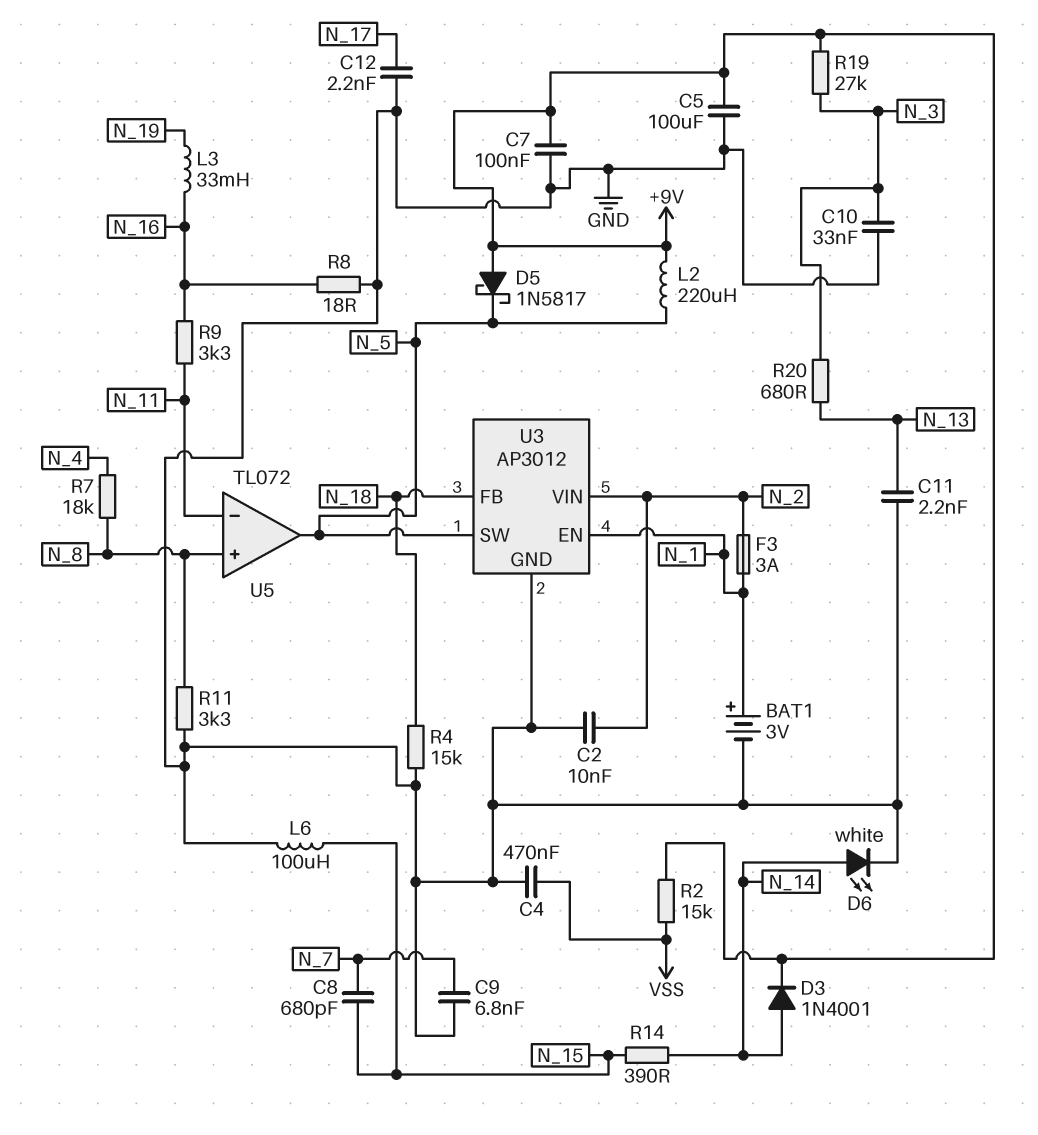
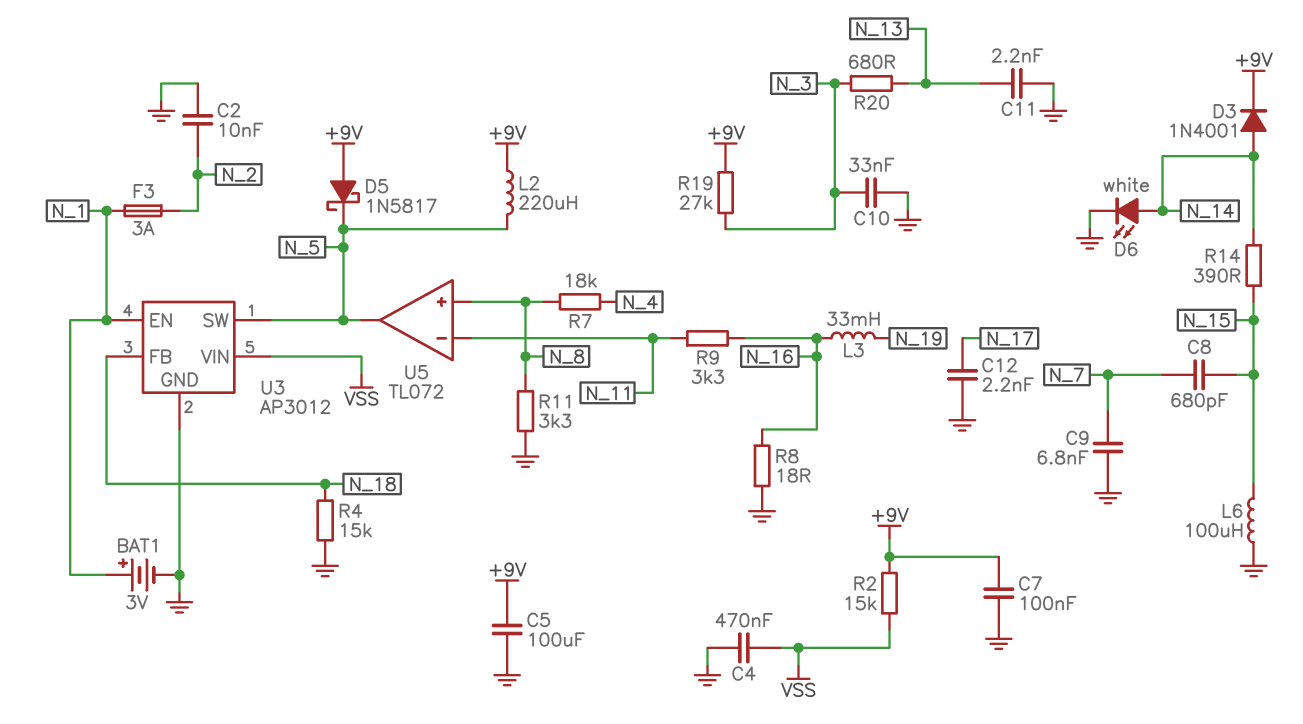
U3 pin VIN: N_2 -> VSS

